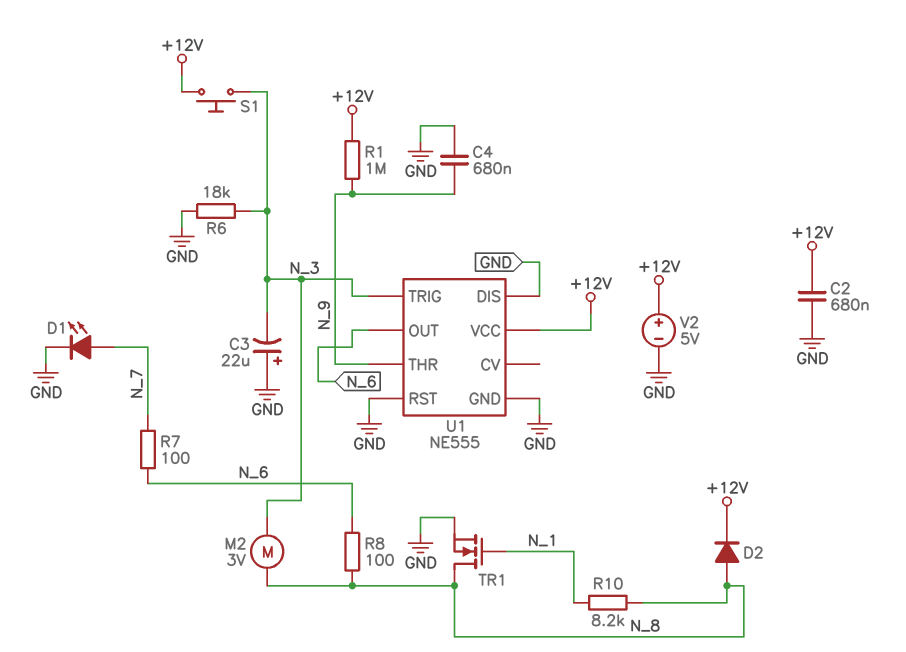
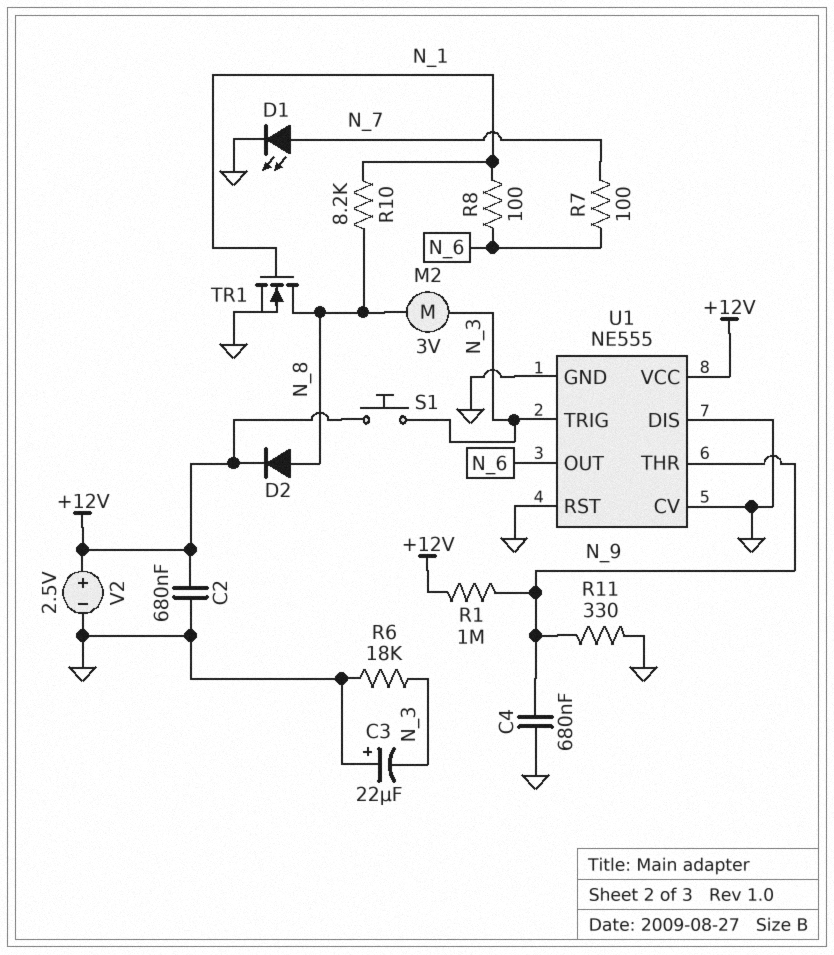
R8: 100 (N_6, N_8) -> 100 (N_1, N_6)
R11: none -> 330 (GND, N_9)
U1 pin CV: none -> GND
V2: 5V (plus +12V, minus GND) -> 2.5V (plus +12V, minus GND)

